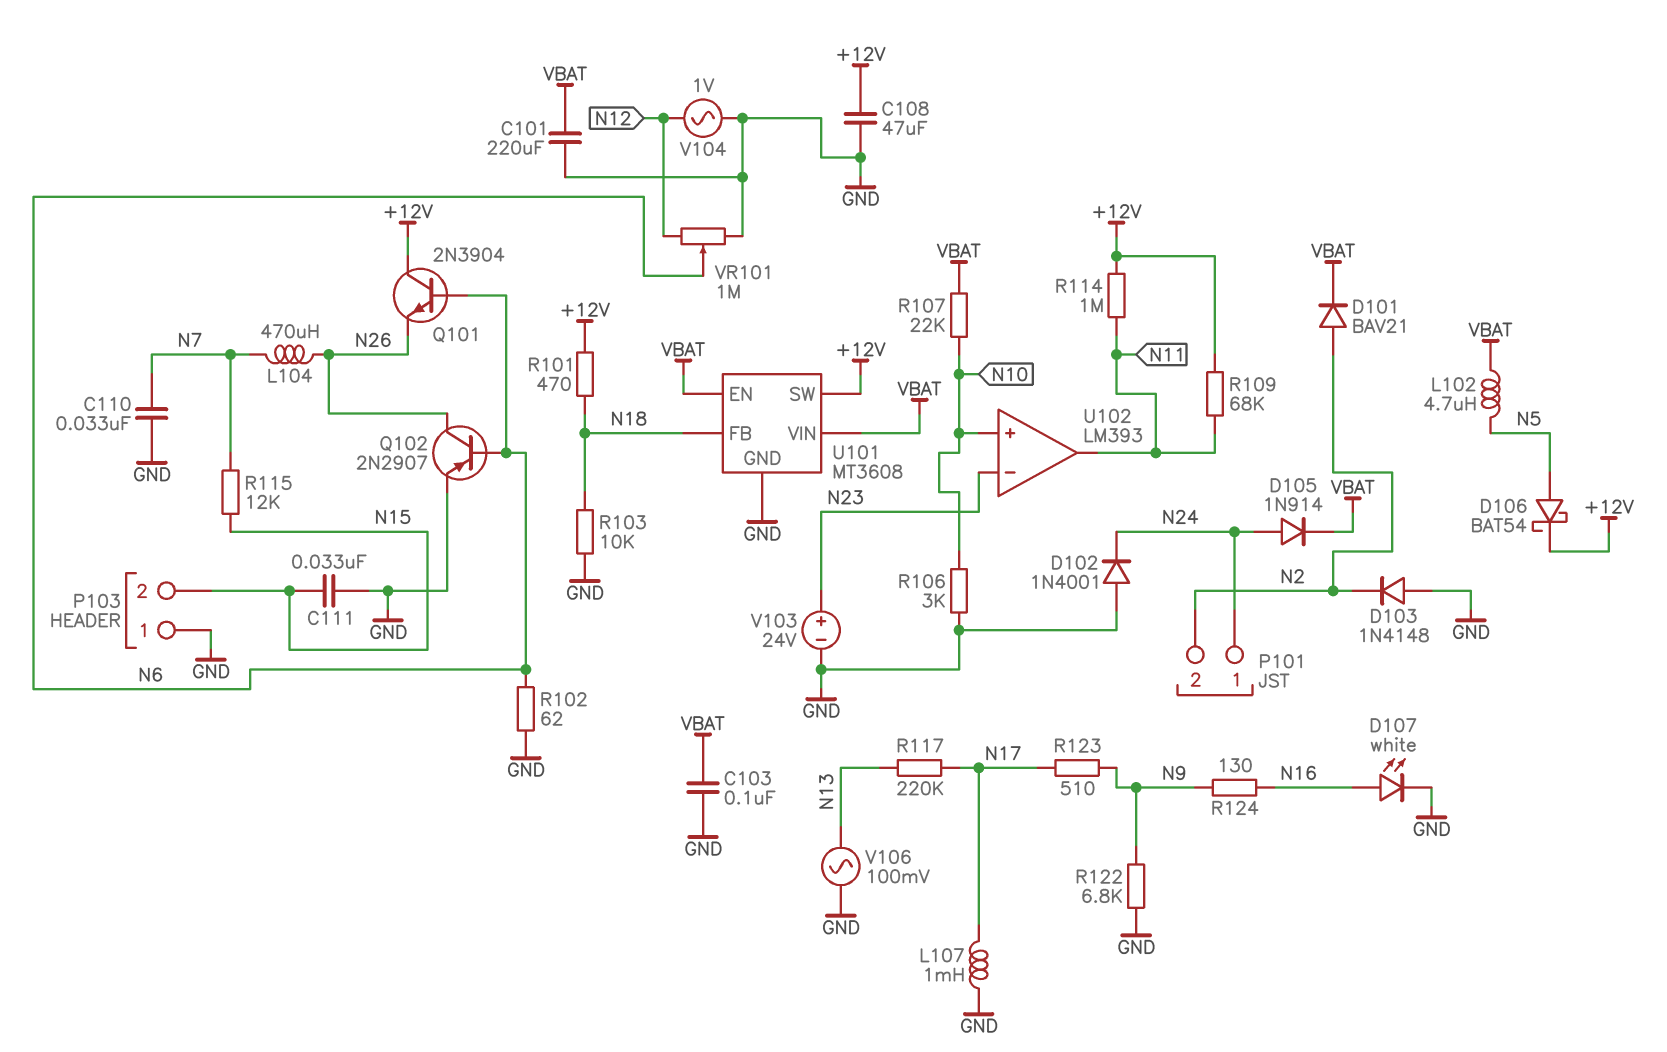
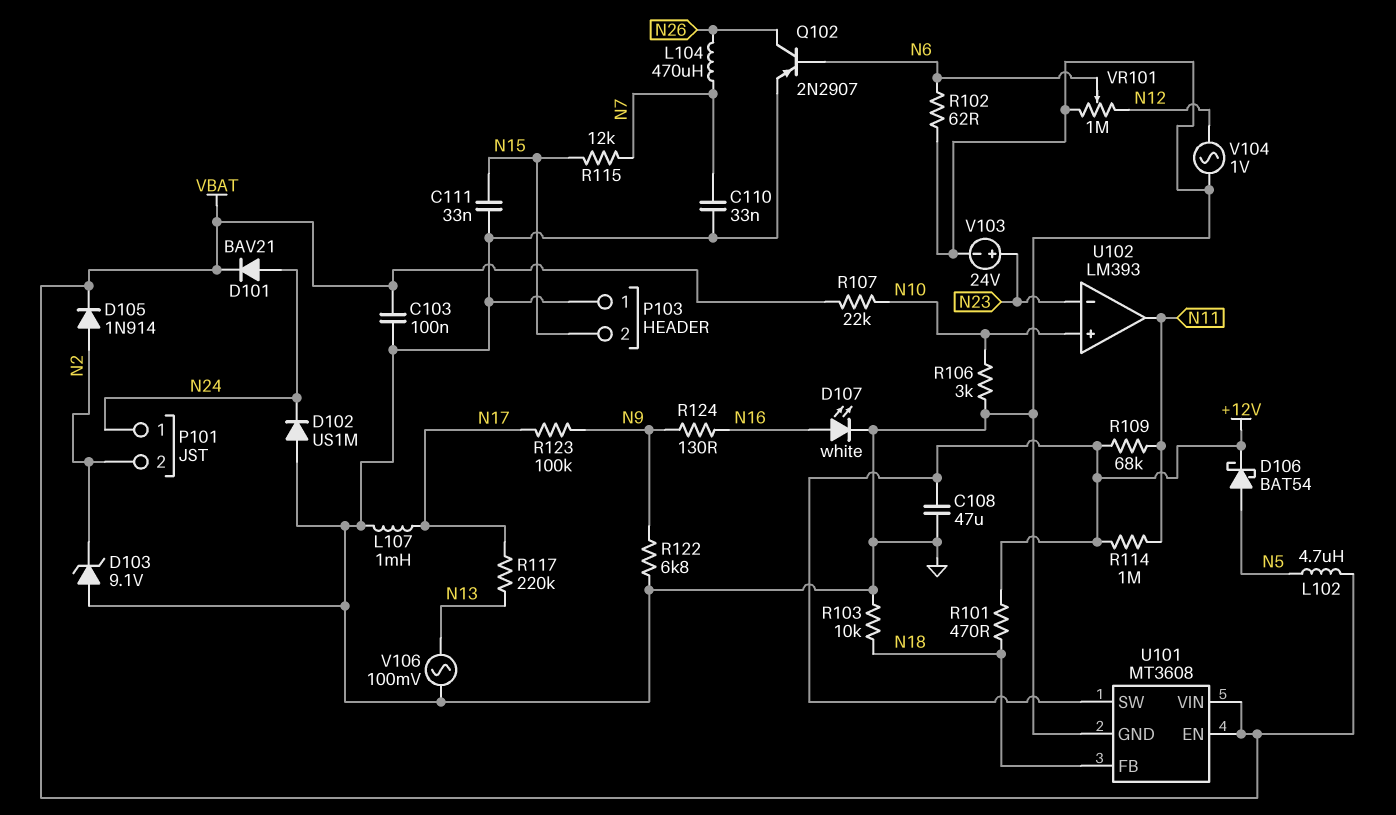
C101: 220uF (GND, VBAT) -> none
D101: diode BAV21 (A N2, K VBAT) -> diode BAV21 (A N24, K VBAT)
D102: diode 1N4001 (A GND, K N24) -> diode US1M (A GND, K N24)
D103: diode 1N4148 (A GND, K N2) -> zener 9.1V (A GND, K N2)
D105: diode 1N914 (A N24, K VBAT) -> diode 1N914 (A N2, K VBAT)
Q101: NPN 2N3904 (B N6, C +12V, E N26) -> none
R123: 510 (N9, N17) -> 100k (N9, N17)

